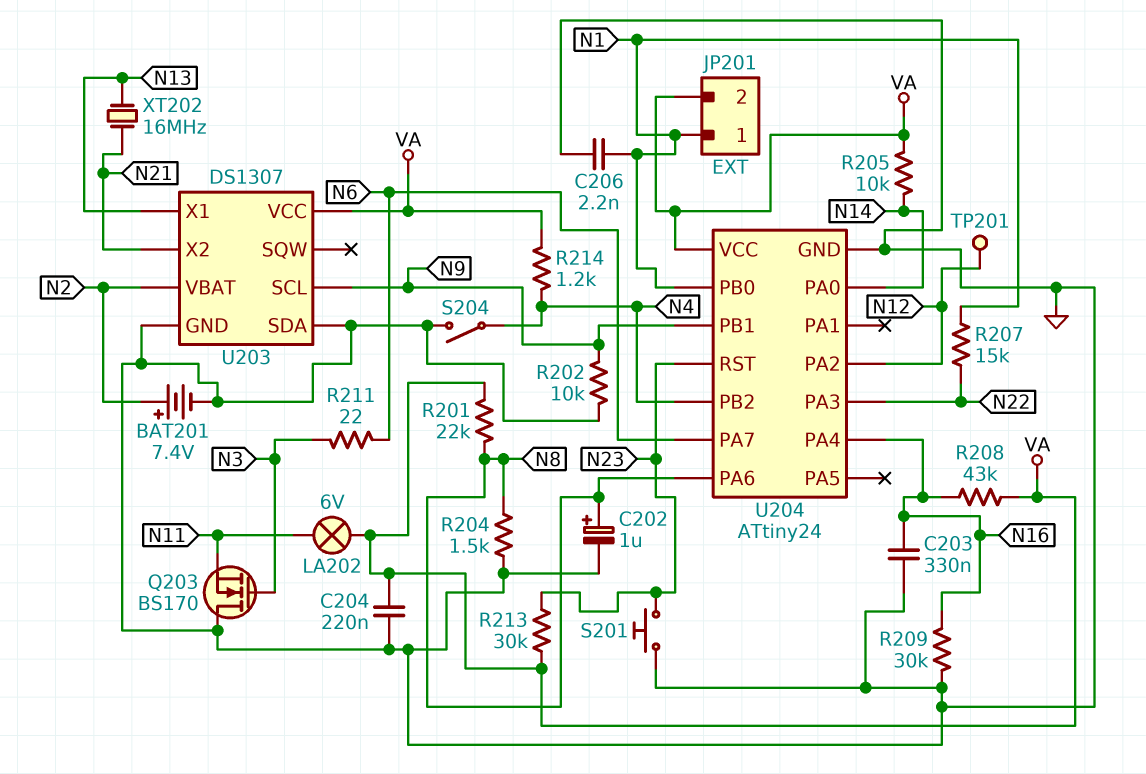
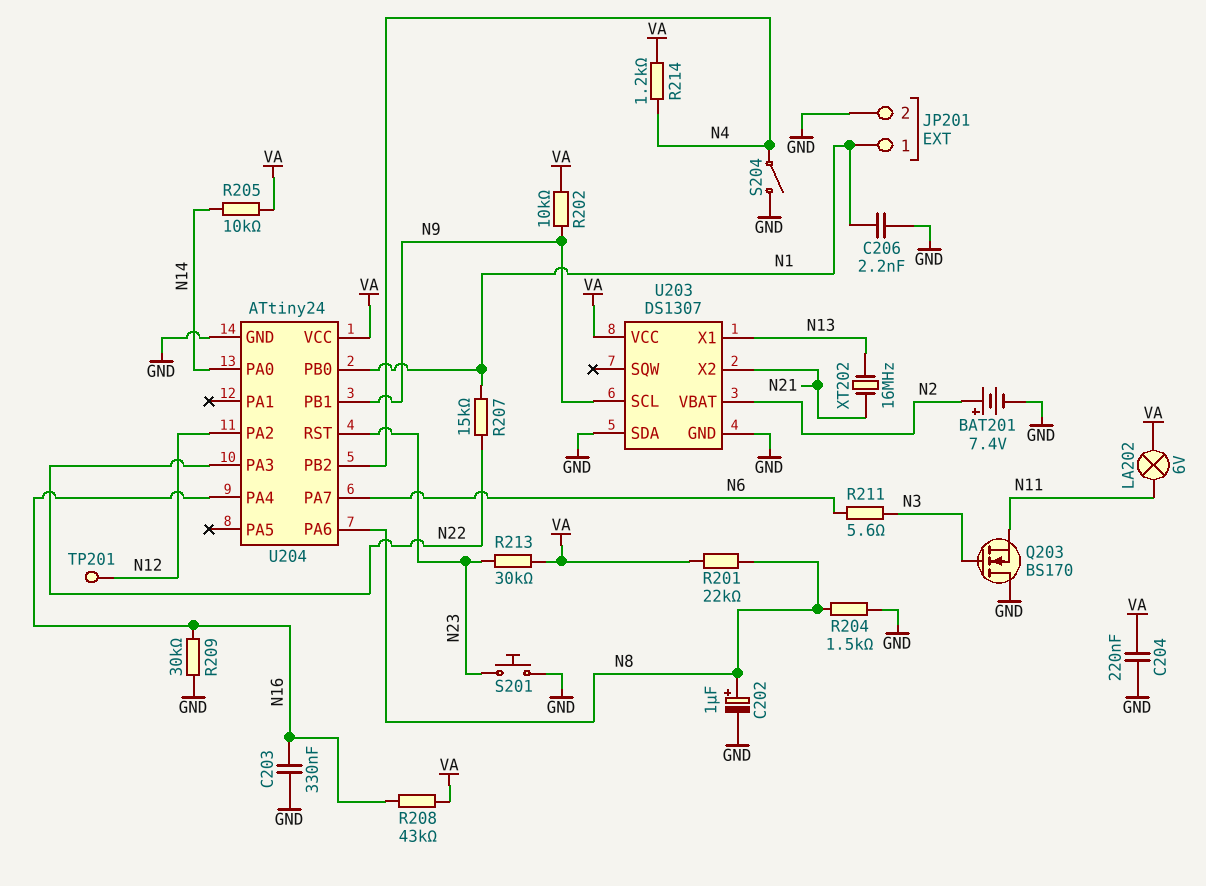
JP201 pin 2: VA -> GND
R202: 10k (GND, N9) -> 10k (N9, VA)
R211: 22 (N3, N6) -> 5.6 (N3, N6)

